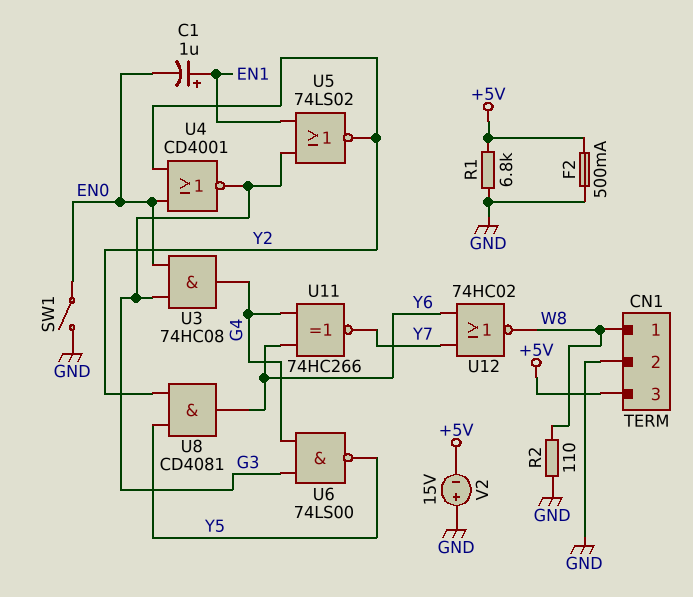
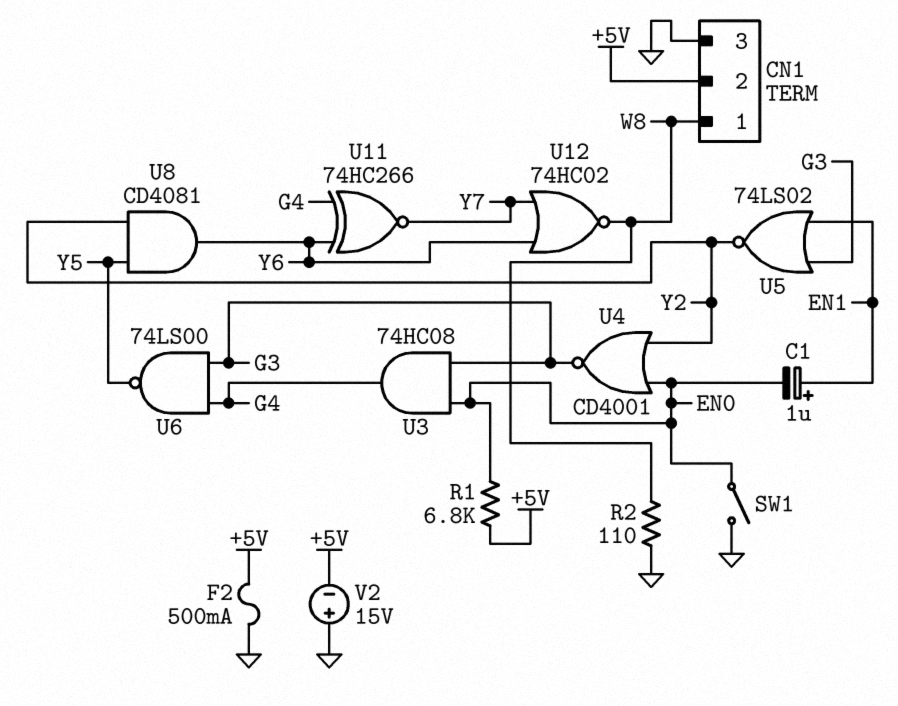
CN1 pin 2: GND -> +5V
CN1 pin 3: +5V -> GND
R1: 6.8k (+5V, GND) -> 6.8k (+5V, EN0)

